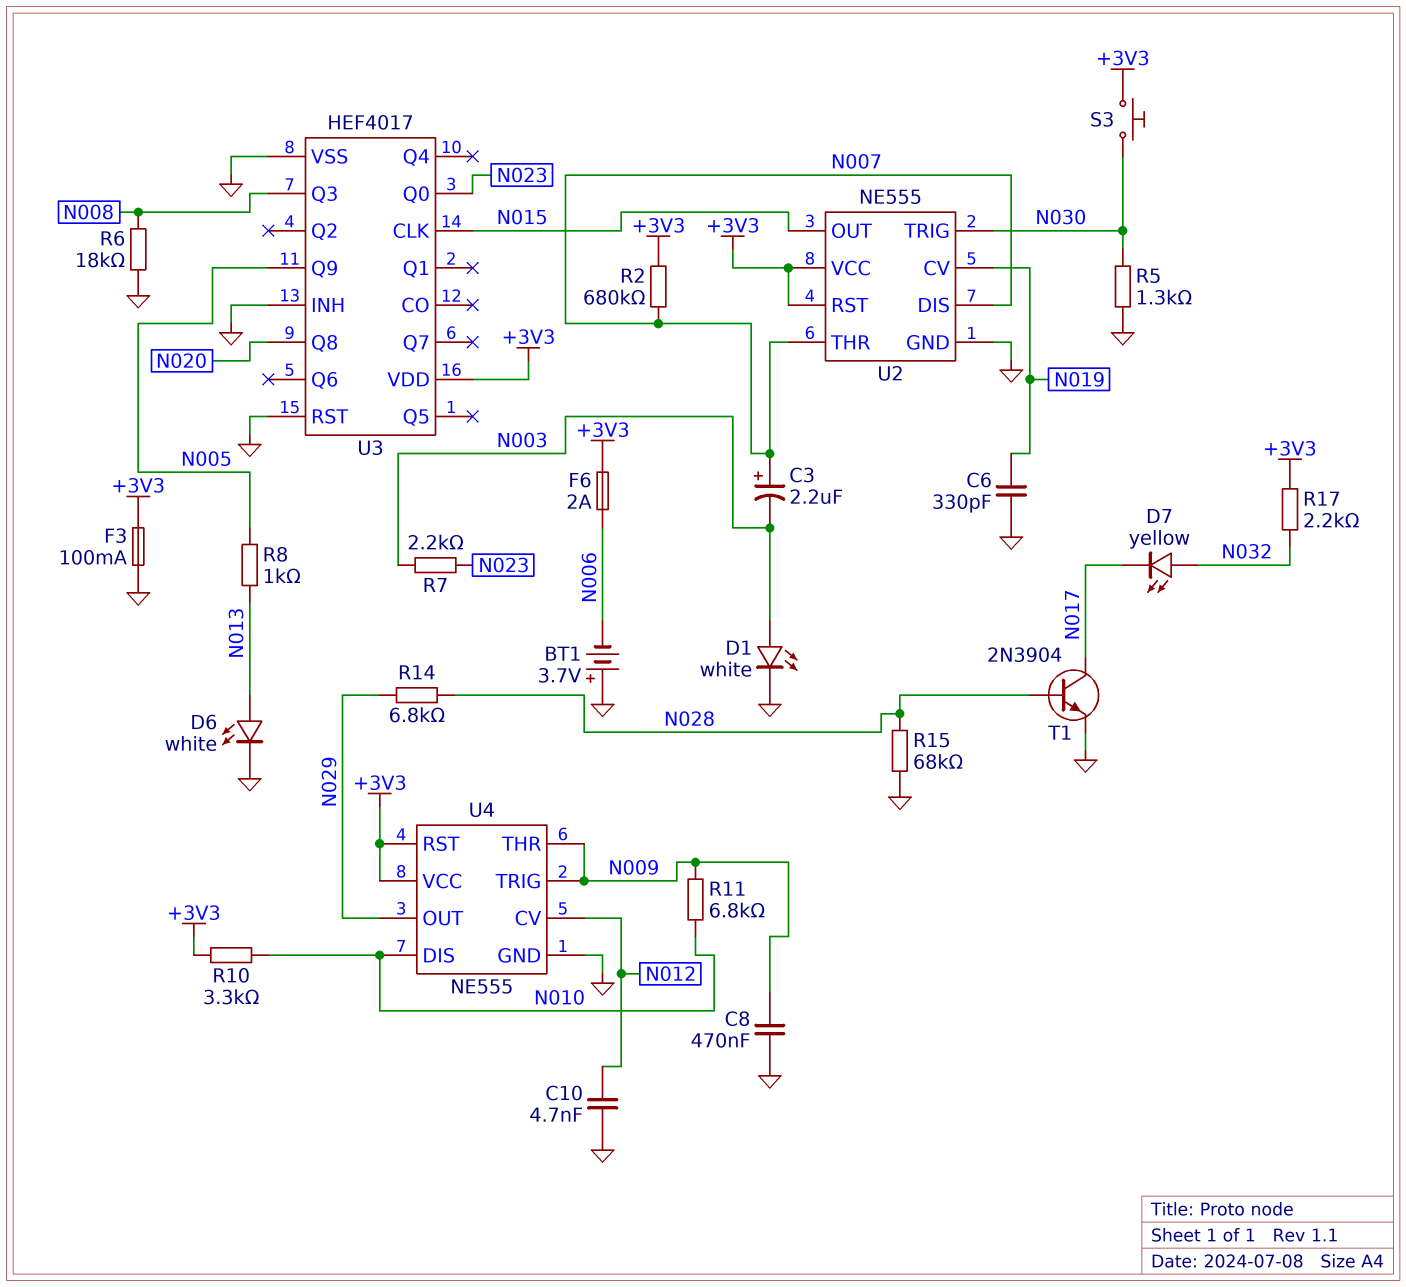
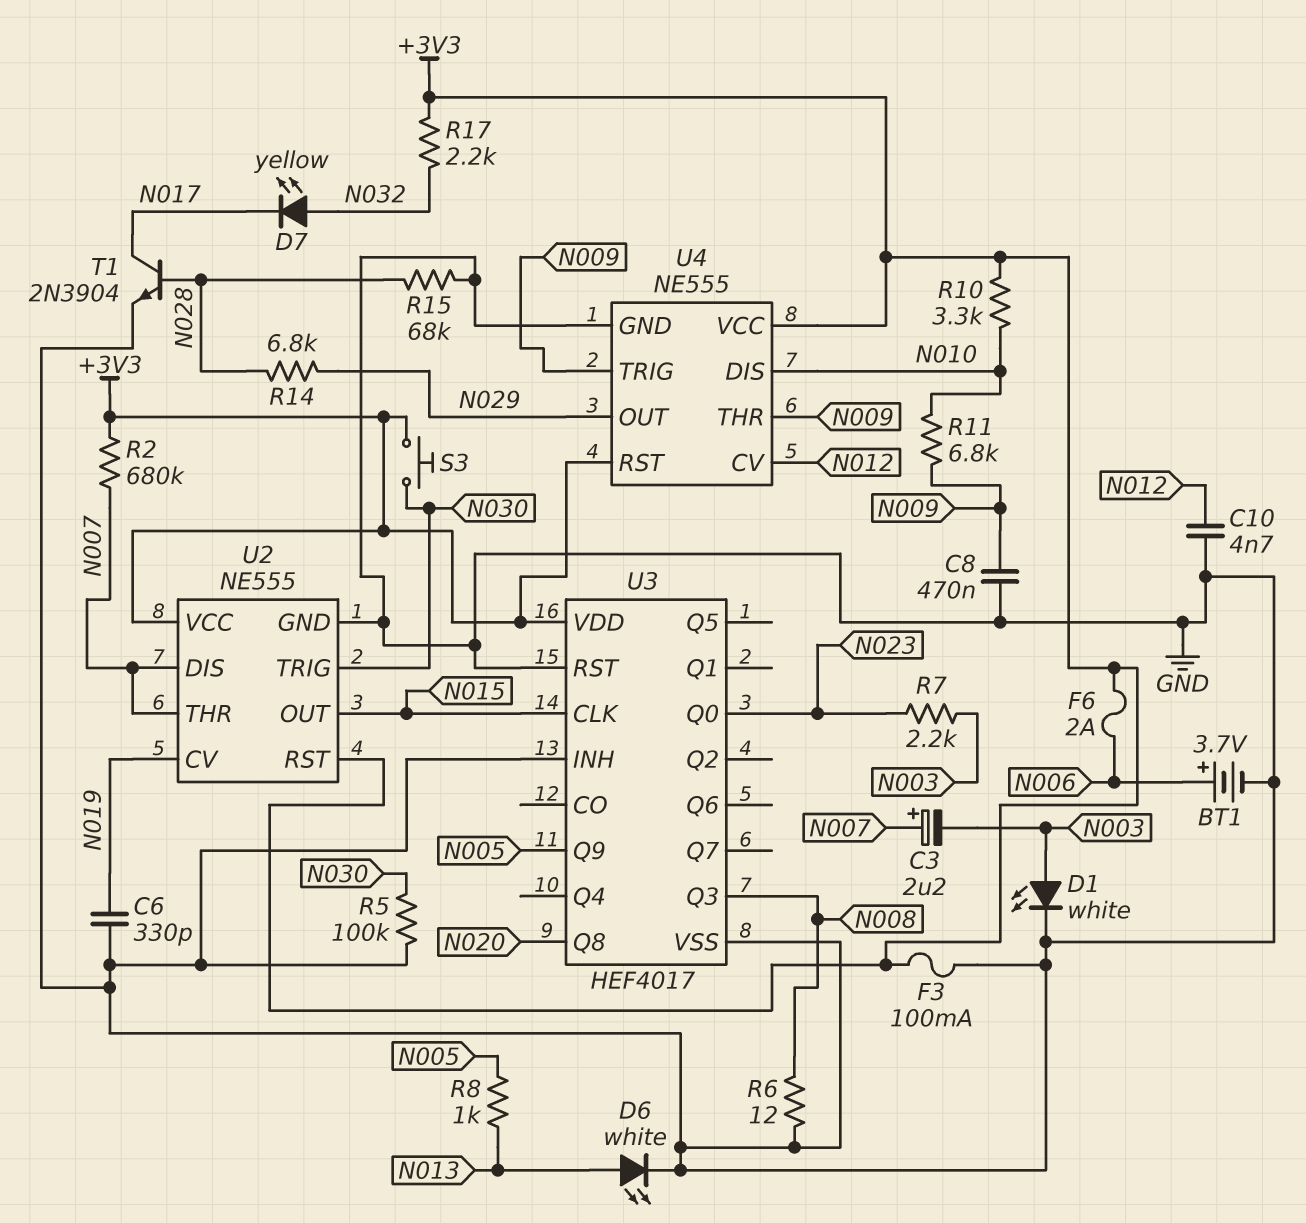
BT1: 3.7V (plus GND, minus N006) -> 3.7V (plus N006, minus GND)
R5: 1.3k (GND, N030) -> 100k (GND, N030)
R6: 18k (GND, N008) -> 12 (GND, N008)

